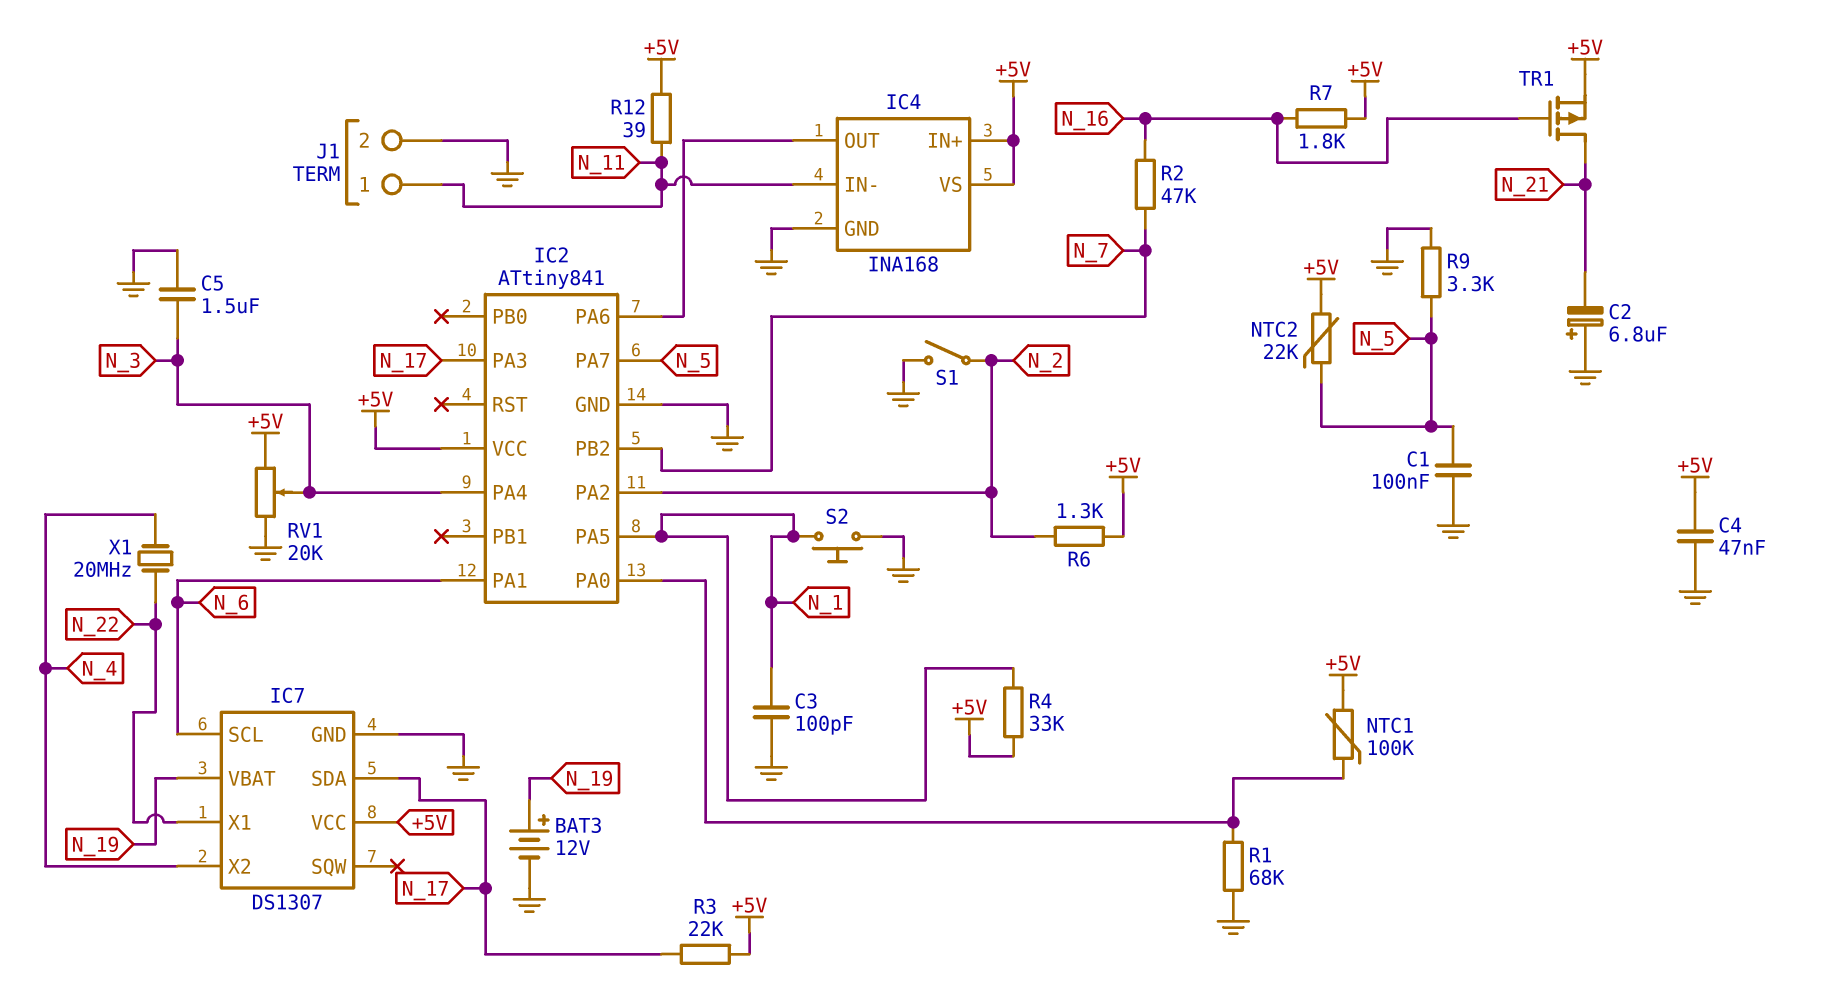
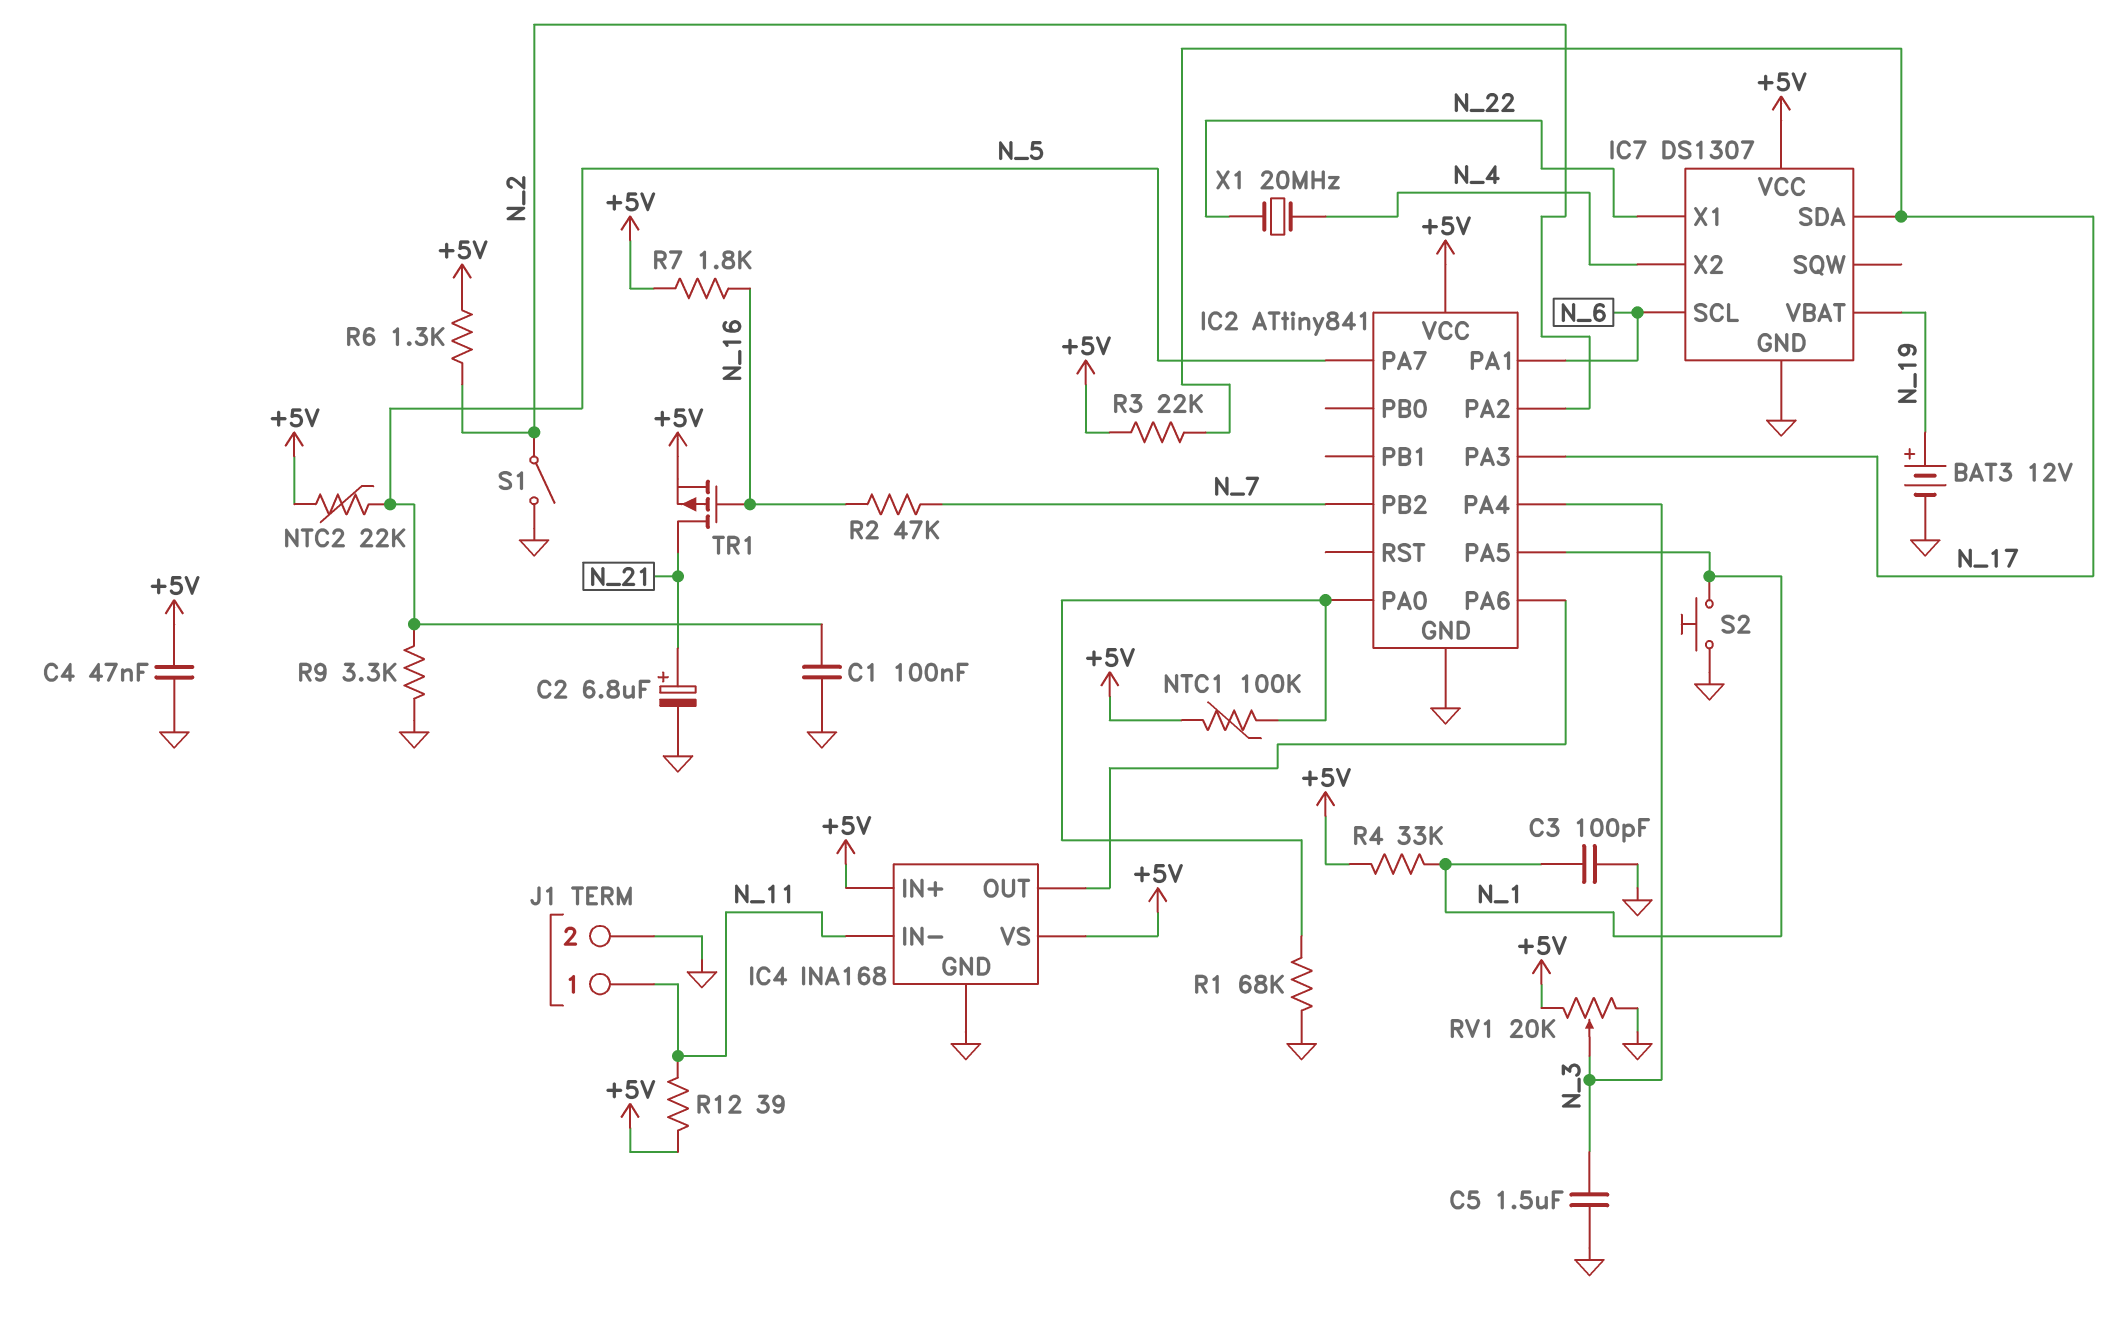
C2: 6.8uF (plus GND, minus N_21) -> 6.8uF (plus N_21, minus GND)

